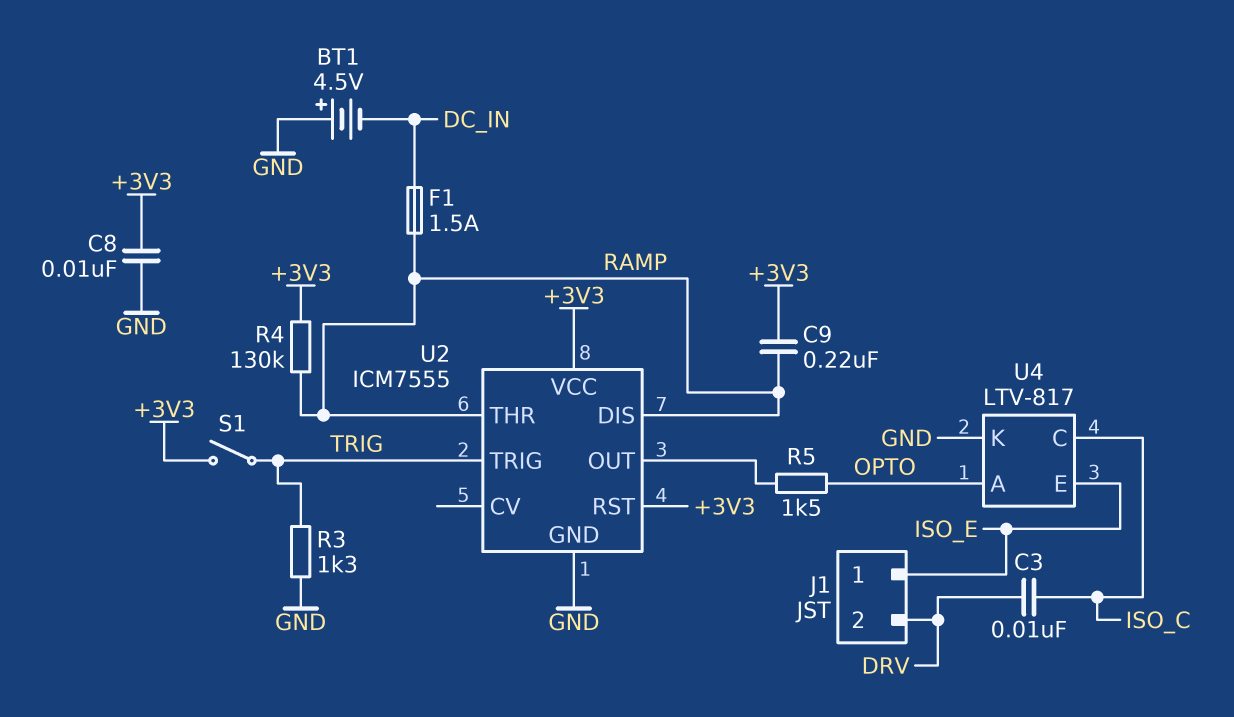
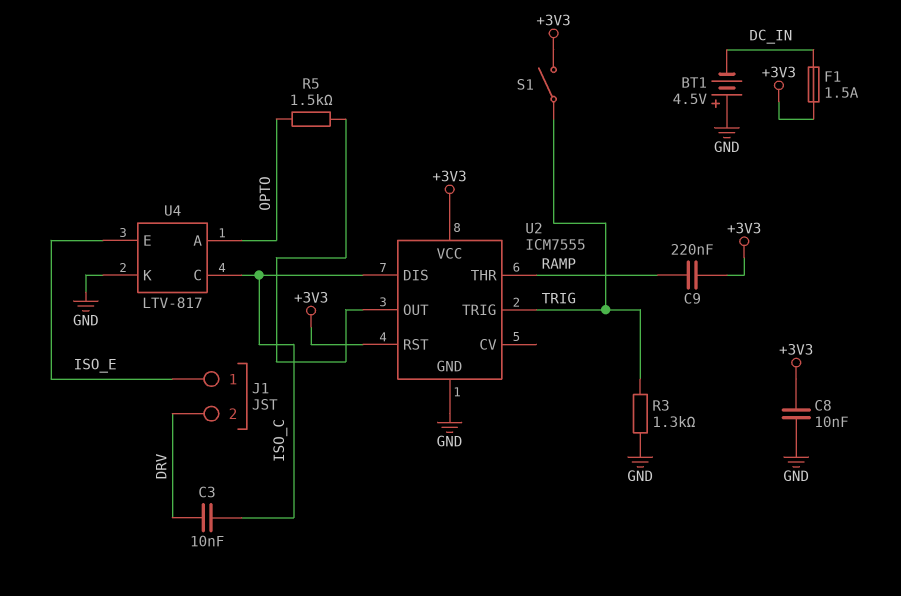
F1: 1.5A (DC_IN, RAMP) -> 1.5A (+3V3, DC_IN)
R4: 130k (+3V3, RAMP) -> none
U2 pin DIS: RAMP -> ISO_C

